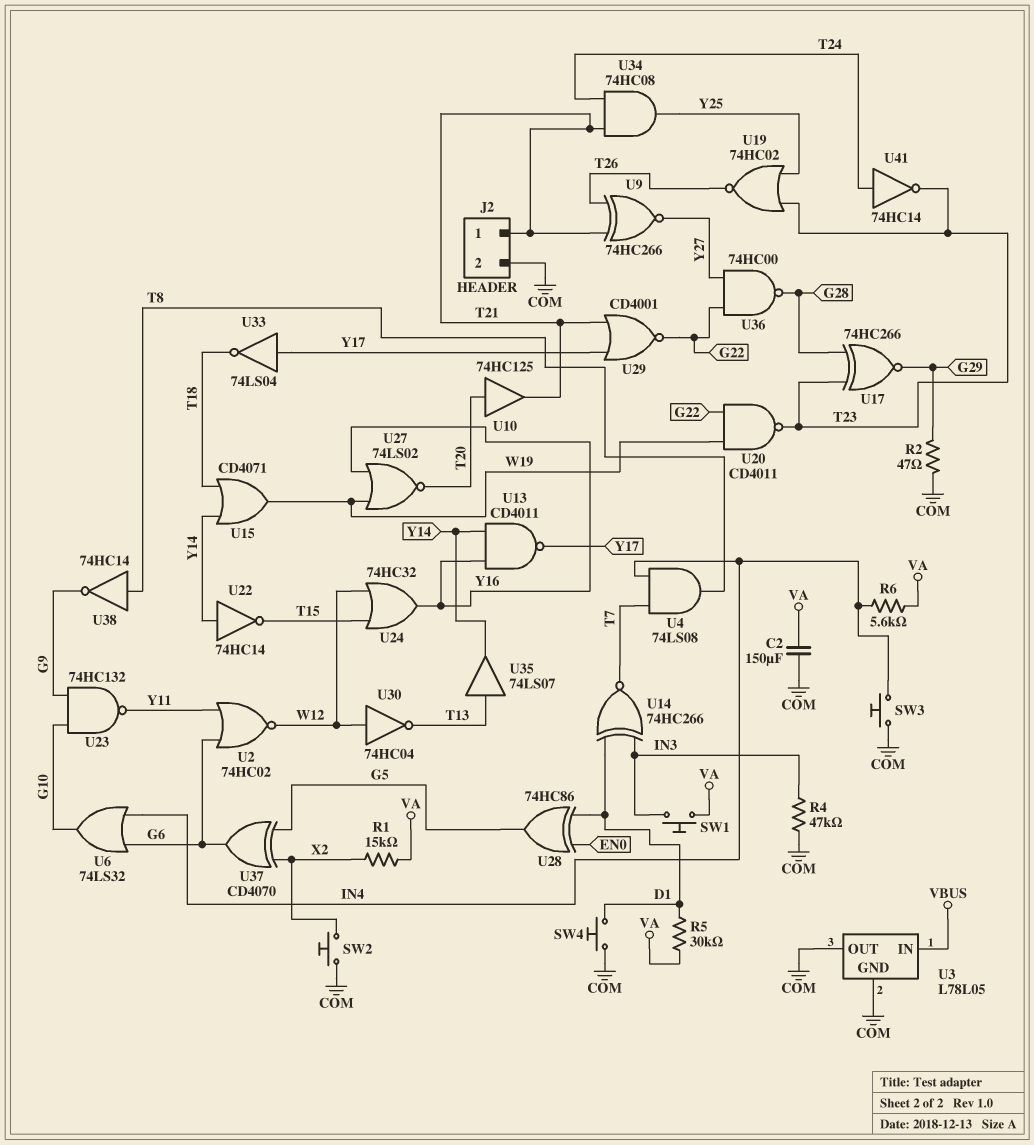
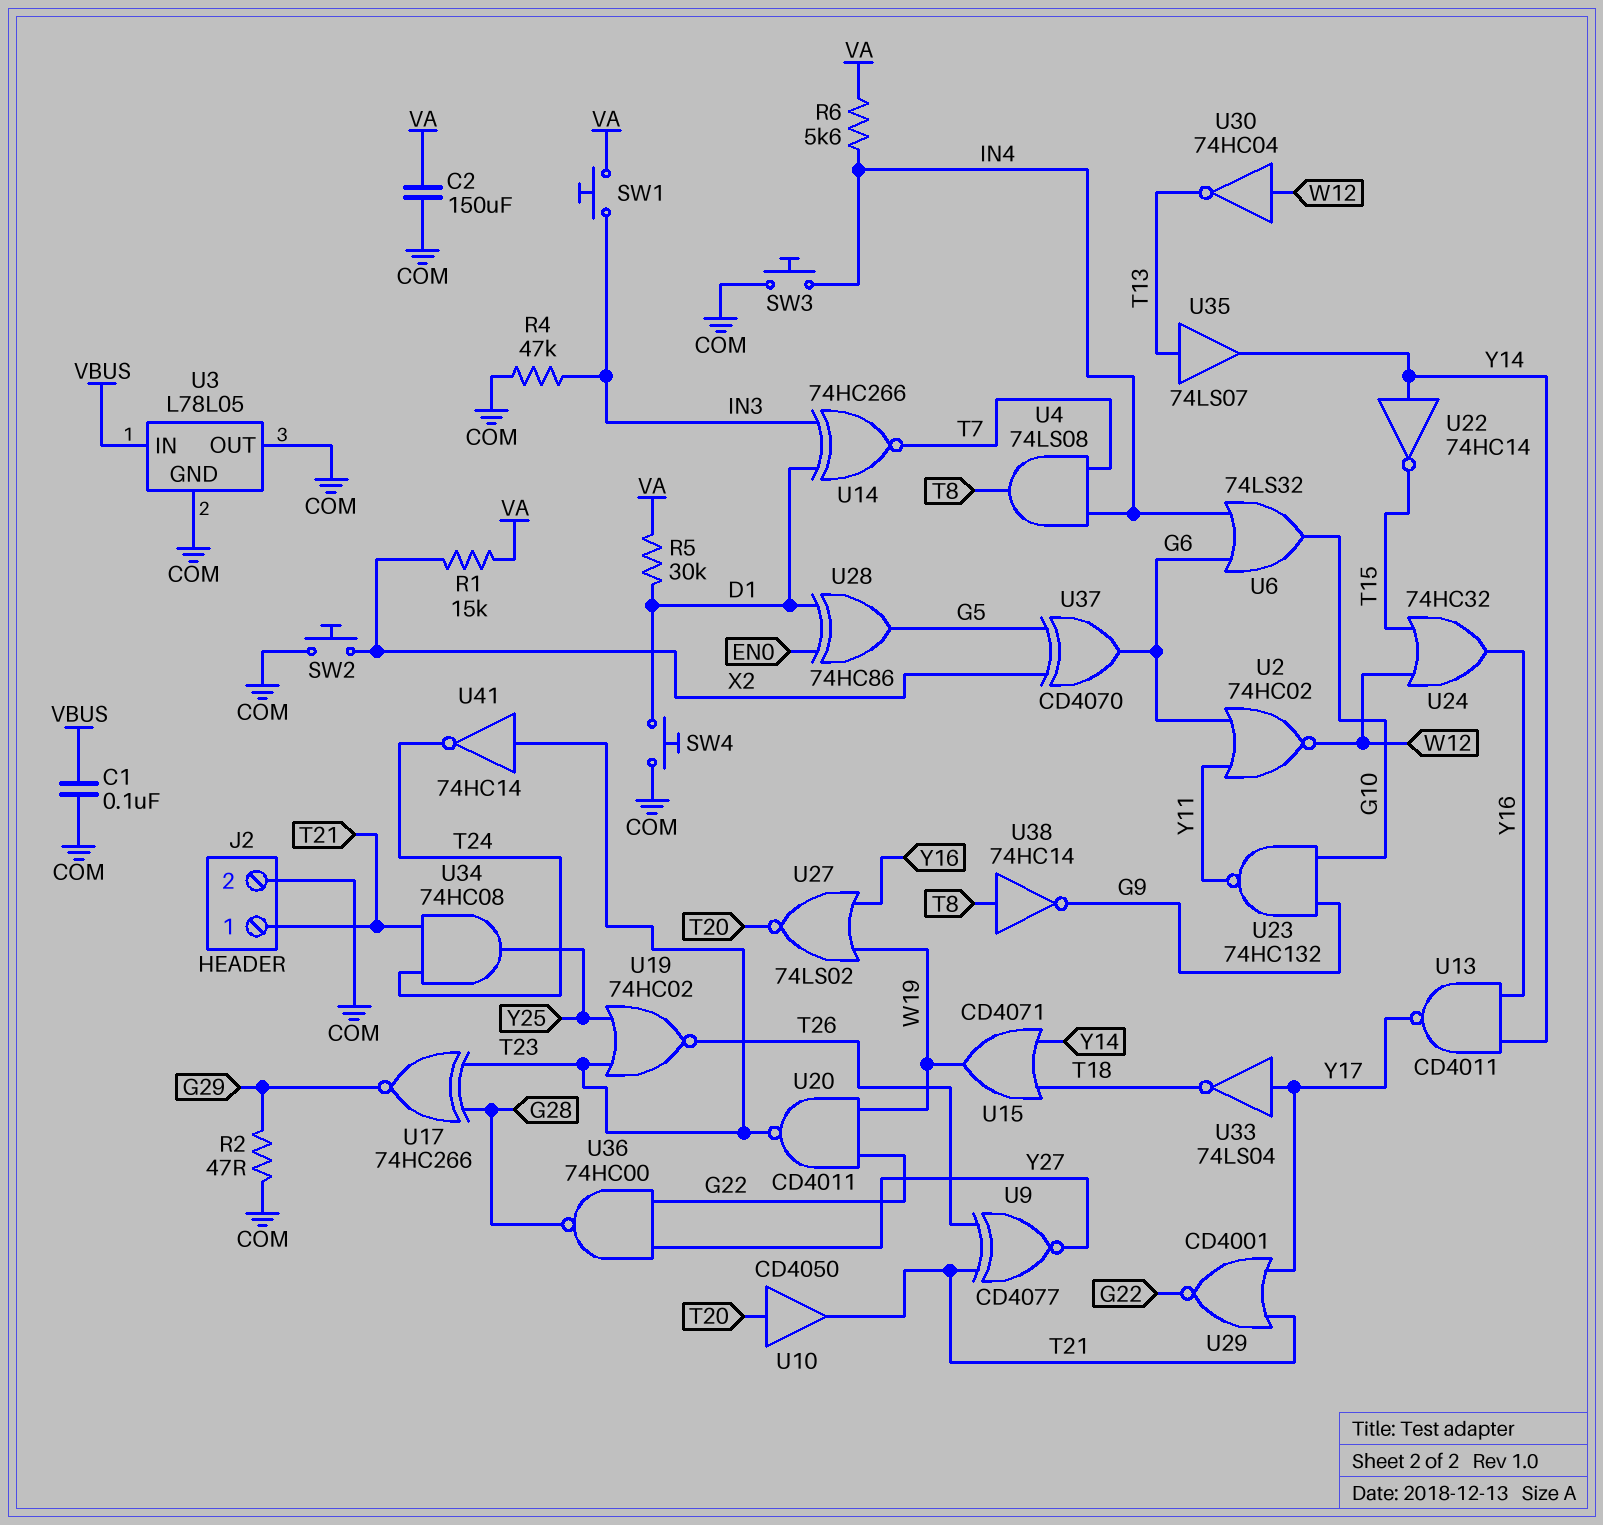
C1: none -> 100nF (COM, VBUS)
U9: XNOR 74HC266 (in T21, in T26, out Y27) -> XNOR CD4077 (in T21, in T26, out Y27)
U10: buffer 74HC125 (in T20, out T21) -> buffer CD4050 (in T20, out T21)
U41: NOT 74HC14 (in T24, out T23) -> NOT 74HC14 (in T23, out T24)

